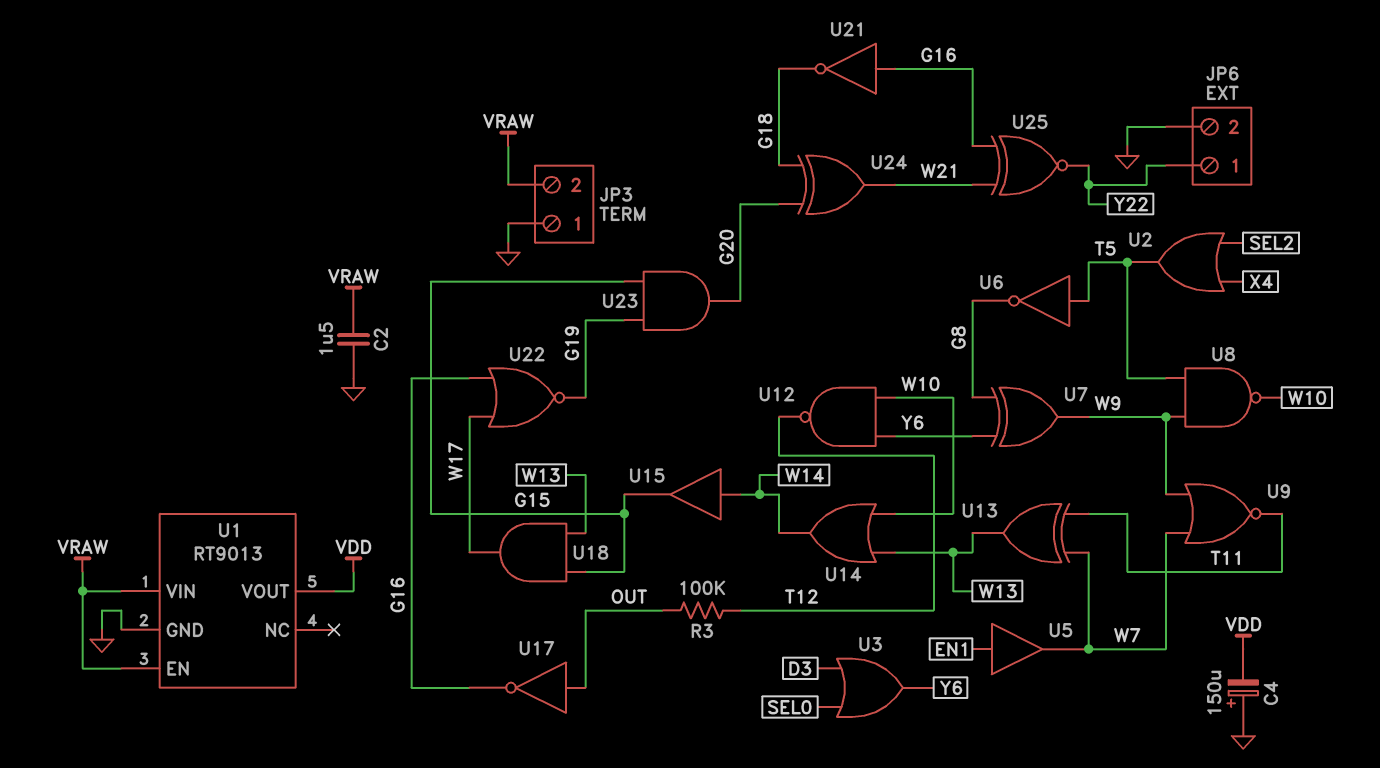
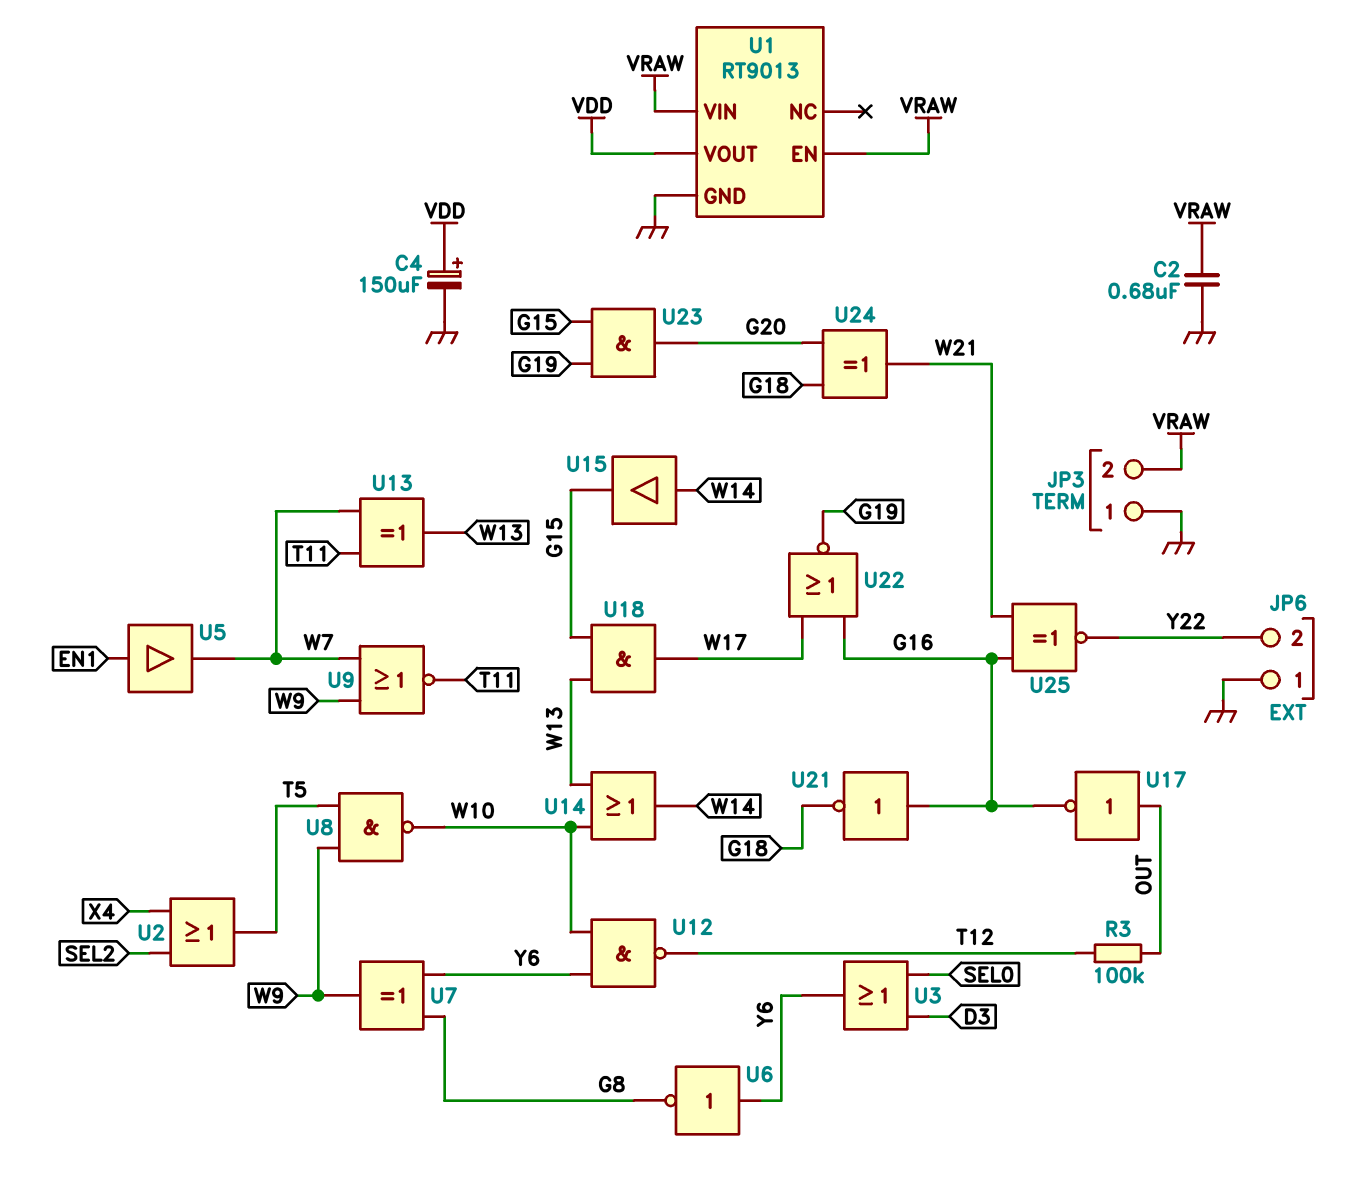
C2: 1.5uF (GND, VRAW) -> 680nF (GND, VRAW)
C4: 150uF (plus GND, minus VDD) -> 150uF (plus VDD, minus GND)
JP6 pin 1: Y22 -> GND
JP6 pin 2: GND -> Y22
U6: NOT (in T5, out G8) -> NOT (in Y6, out G8)

